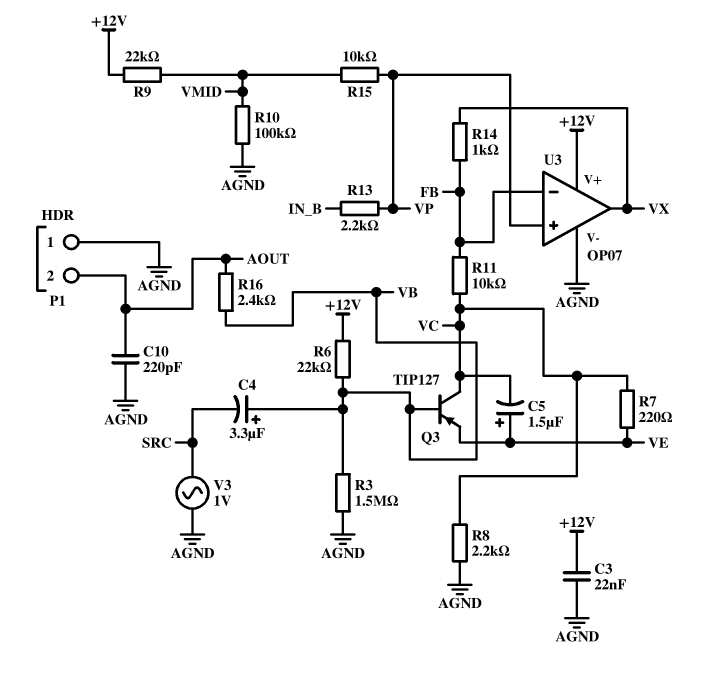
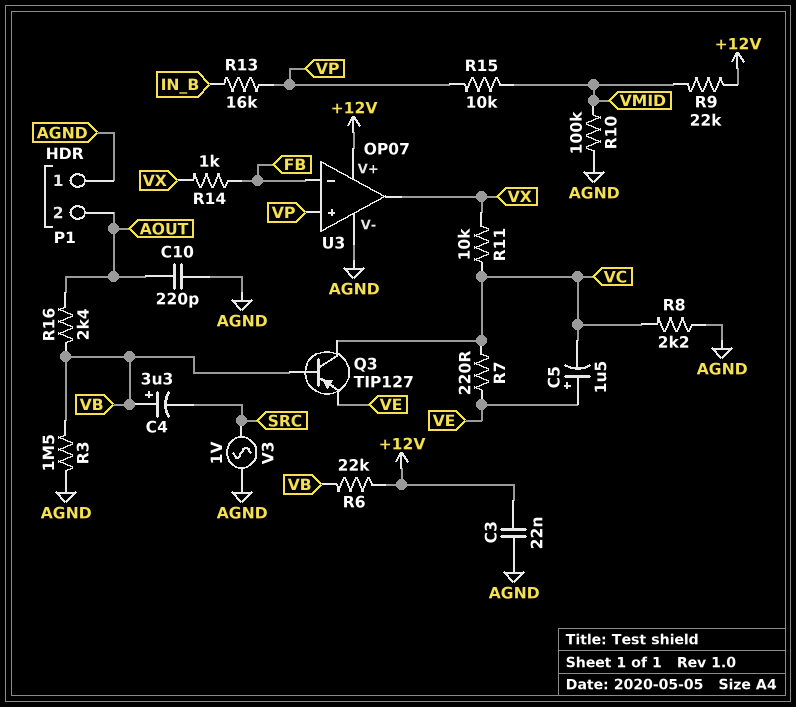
R11: 10k (FB, VC) -> 10k (VC, VX)
R13: 2.2k (IN_B, VP) -> 16k (IN_B, VP)

